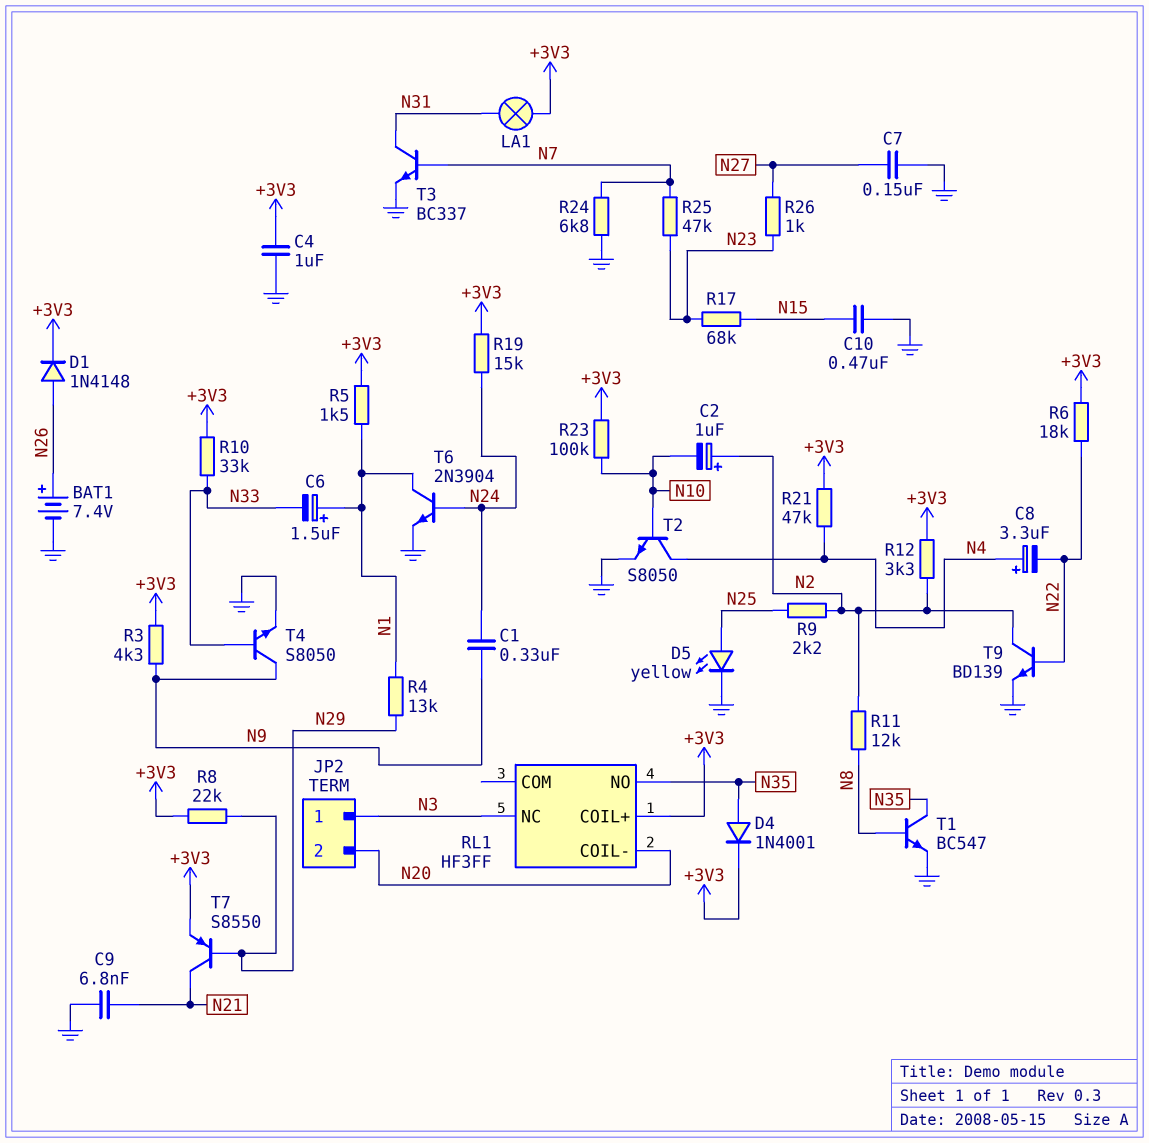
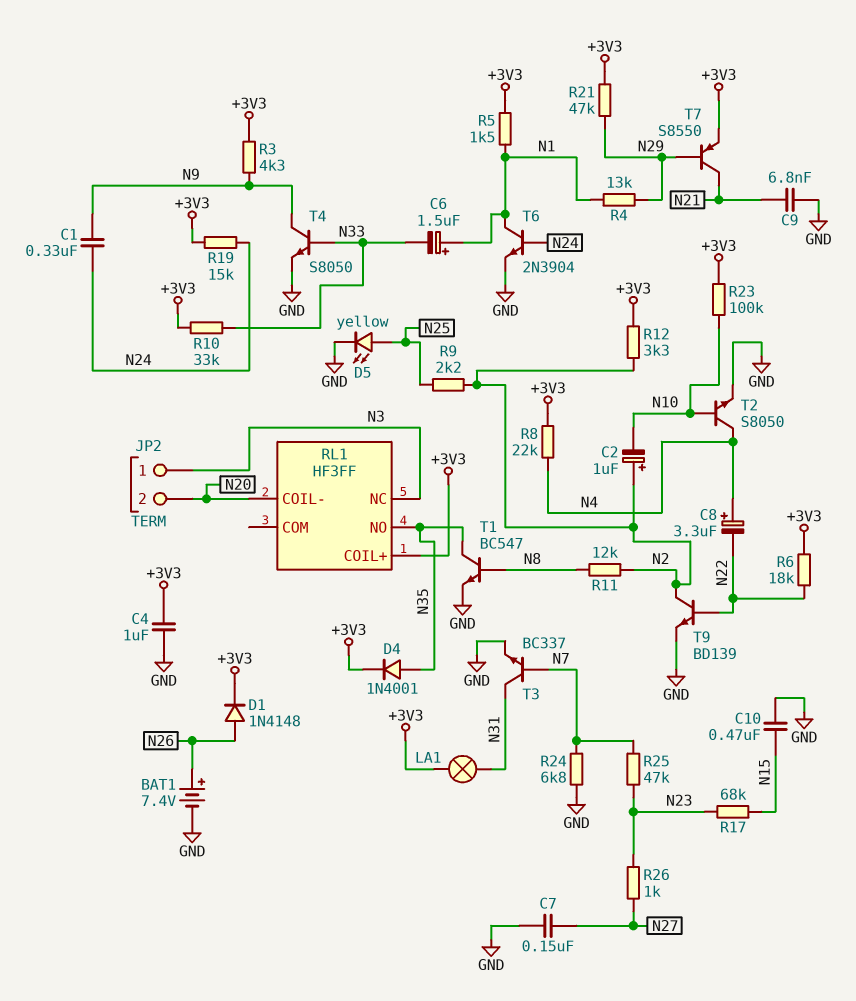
R8: 22k (+3V3, N29) -> 22k (+3V3, N4)
R21: 47k (+3V3, N4) -> 47k (+3V3, N29)

